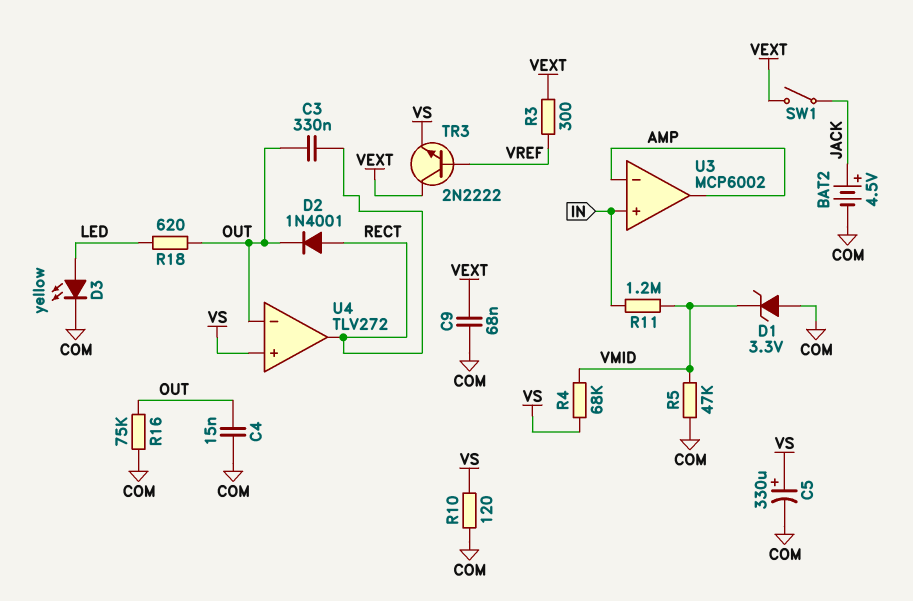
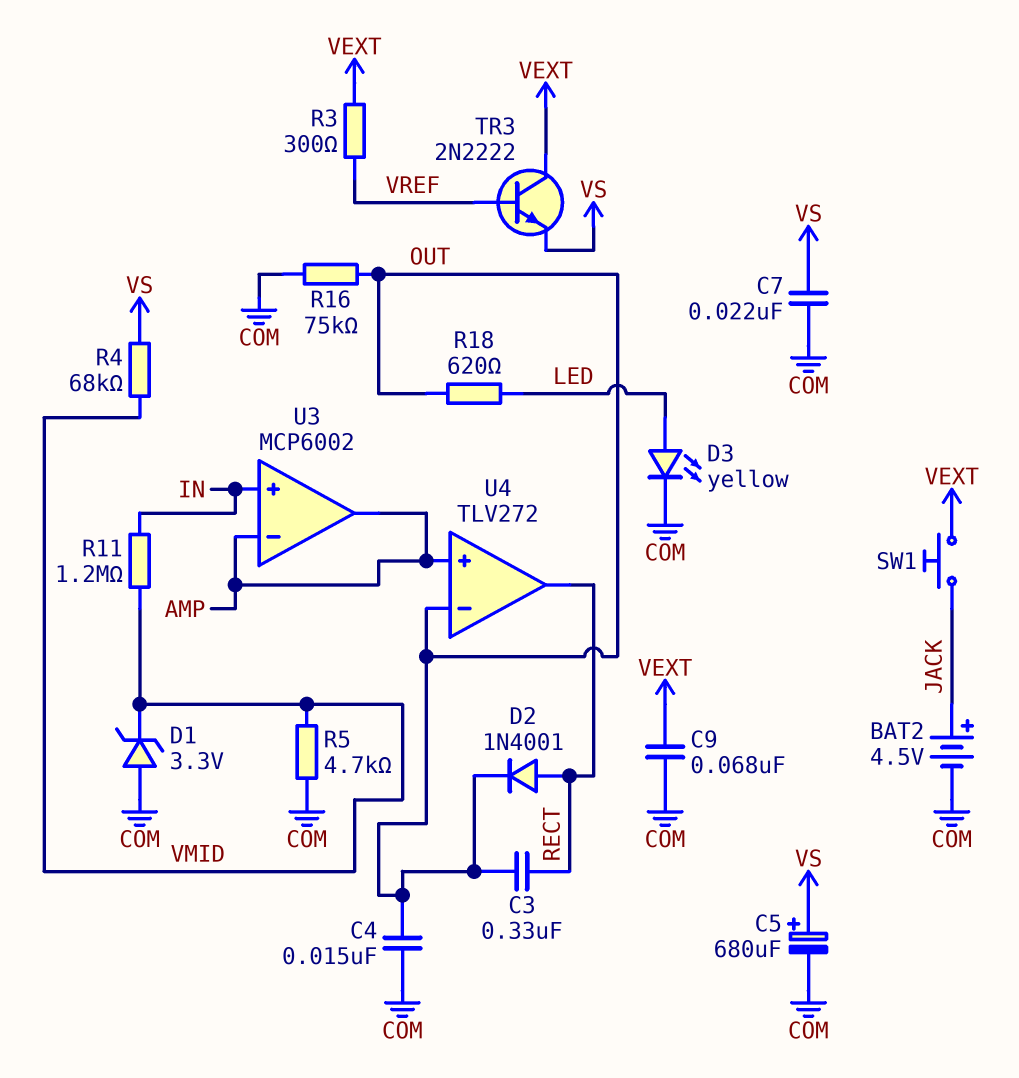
C5: 330uF (plus VS, minus COM) -> 680uF (plus VS, minus COM)
C7: none -> 22nF (COM, VS)
R5: 47k (COM, VMID) -> 4.7k (COM, VMID)
R10: 120 (COM, VS) -> none
SW1: switch (JACK, VEXT) -> button (JACK, VEXT)
U4 pin in+: VS -> AMP

